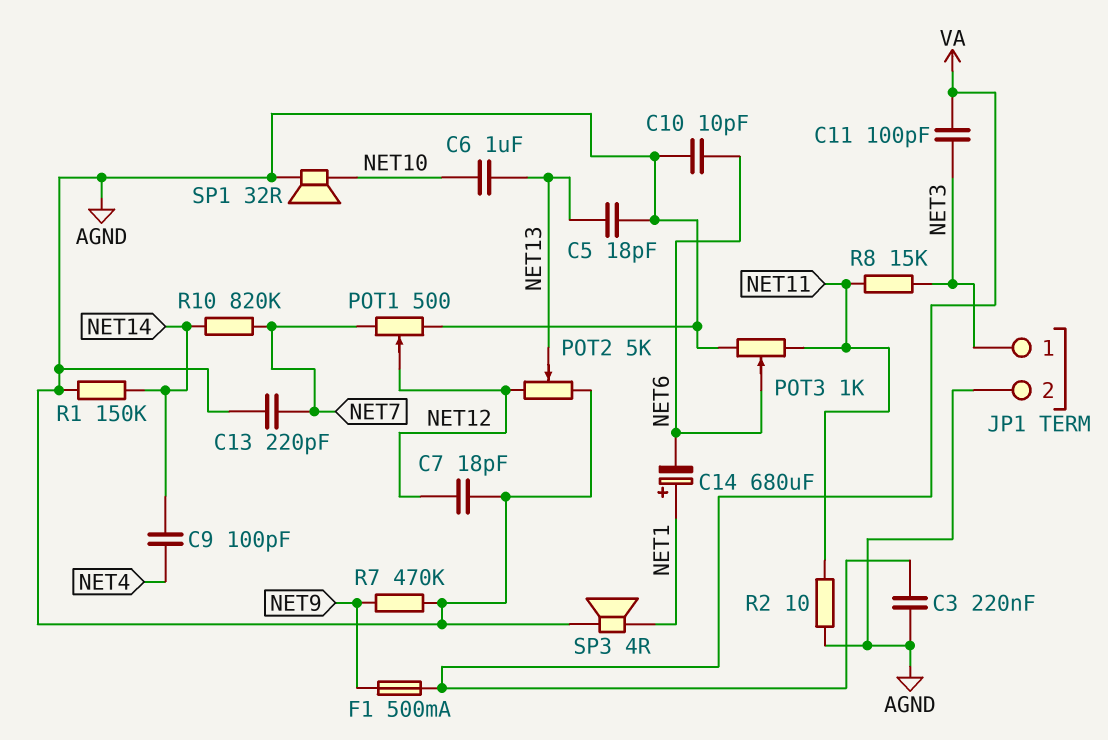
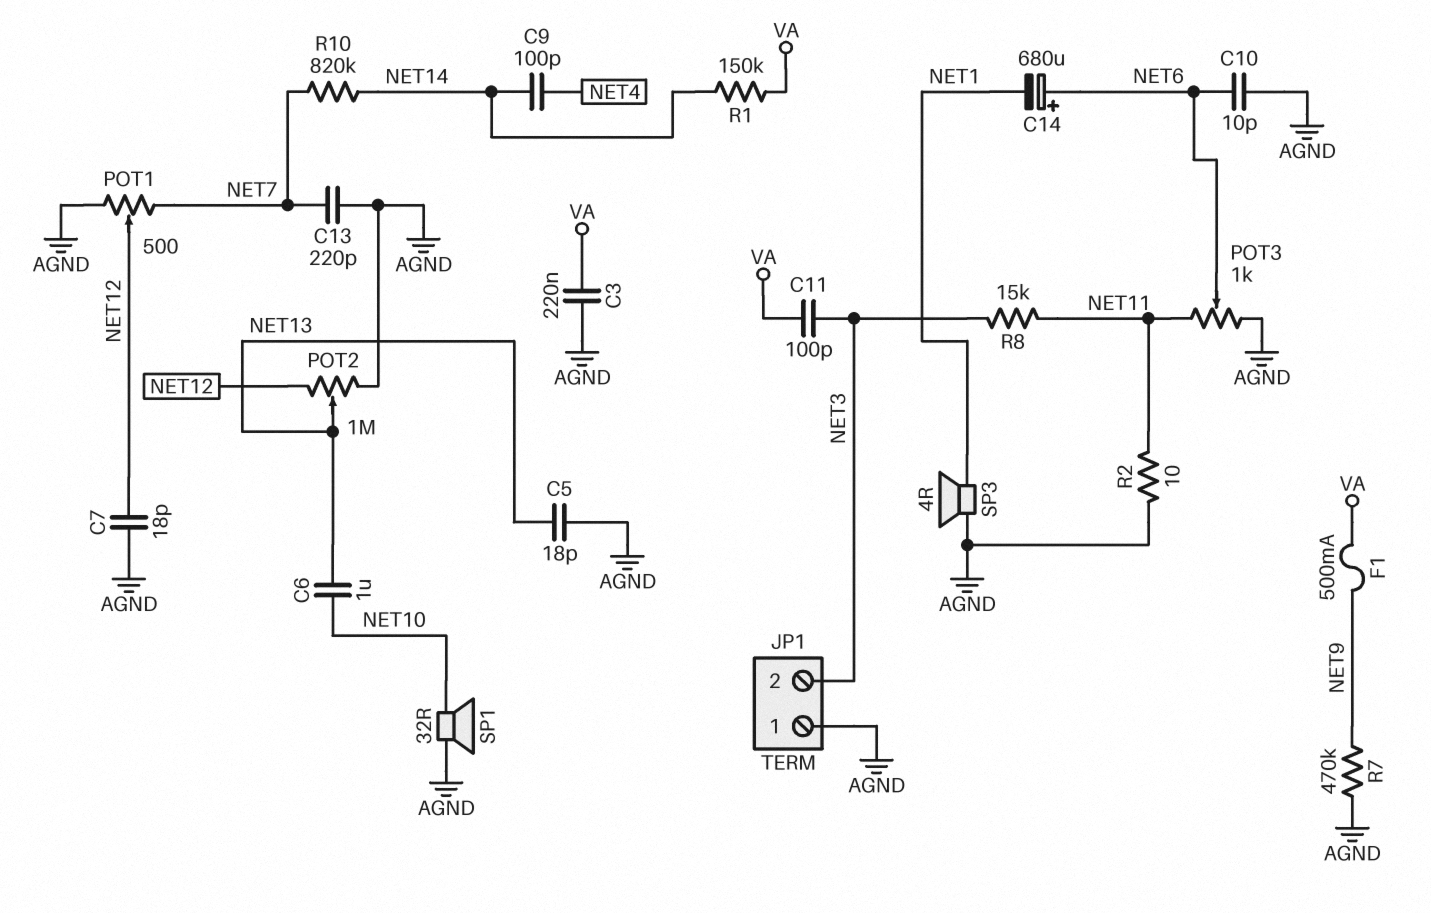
C14: 680uF (plus NET1, minus NET6) -> 680uF (plus NET6, minus NET1)
JP1 pin 1: NET3 -> AGND
JP1 pin 2: AGND -> NET3
POT2: 5k (AGND, NET12, wiper NET13) -> 1M (AGND, NET12, wiper NET13)
R1: 150k (AGND, NET14) -> 150k (NET14, VA)

